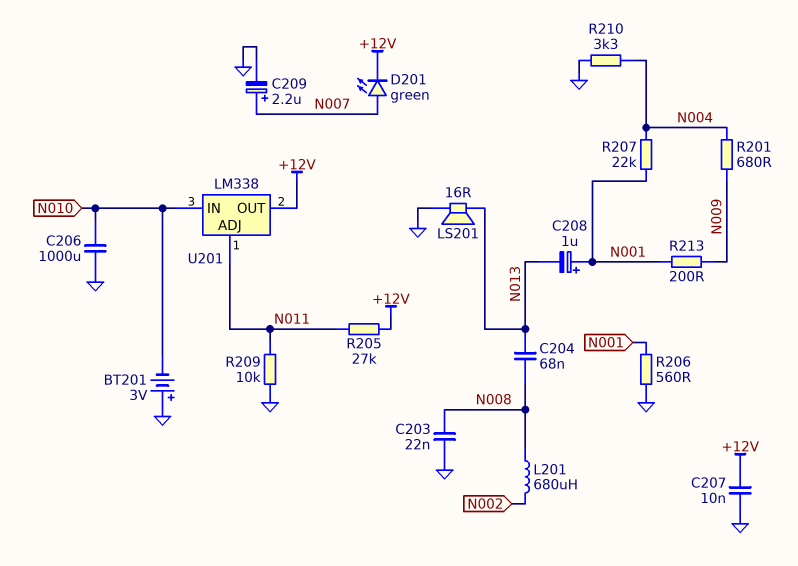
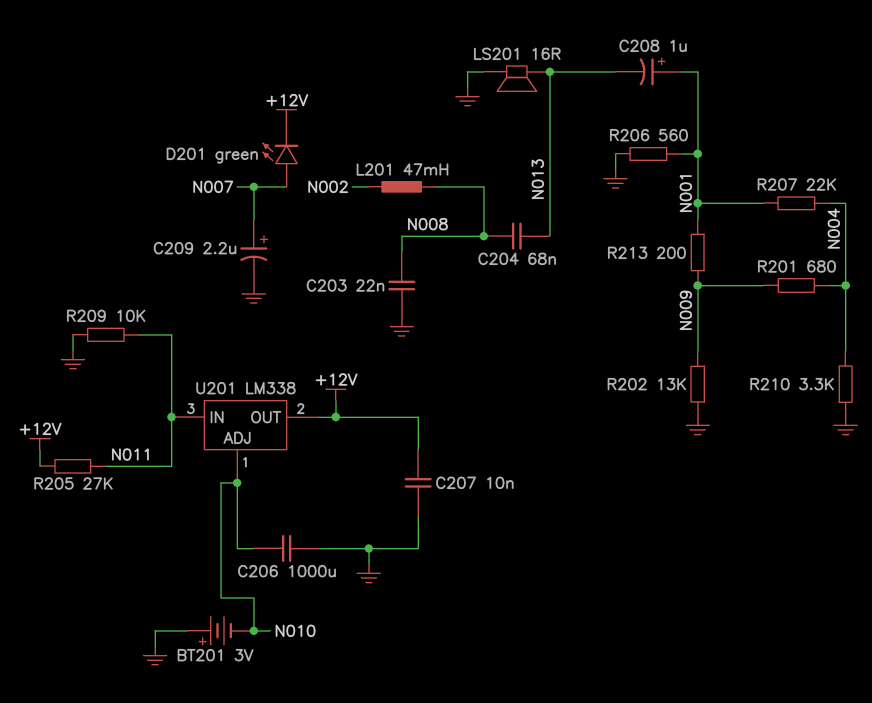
L201: 680uH (N002, N008) -> 47mH (N002, N008)
R202: none -> 13k (GND, N009)
U201 pin ADJ: N011 -> N010
U201 pin IN: N010 -> N011

